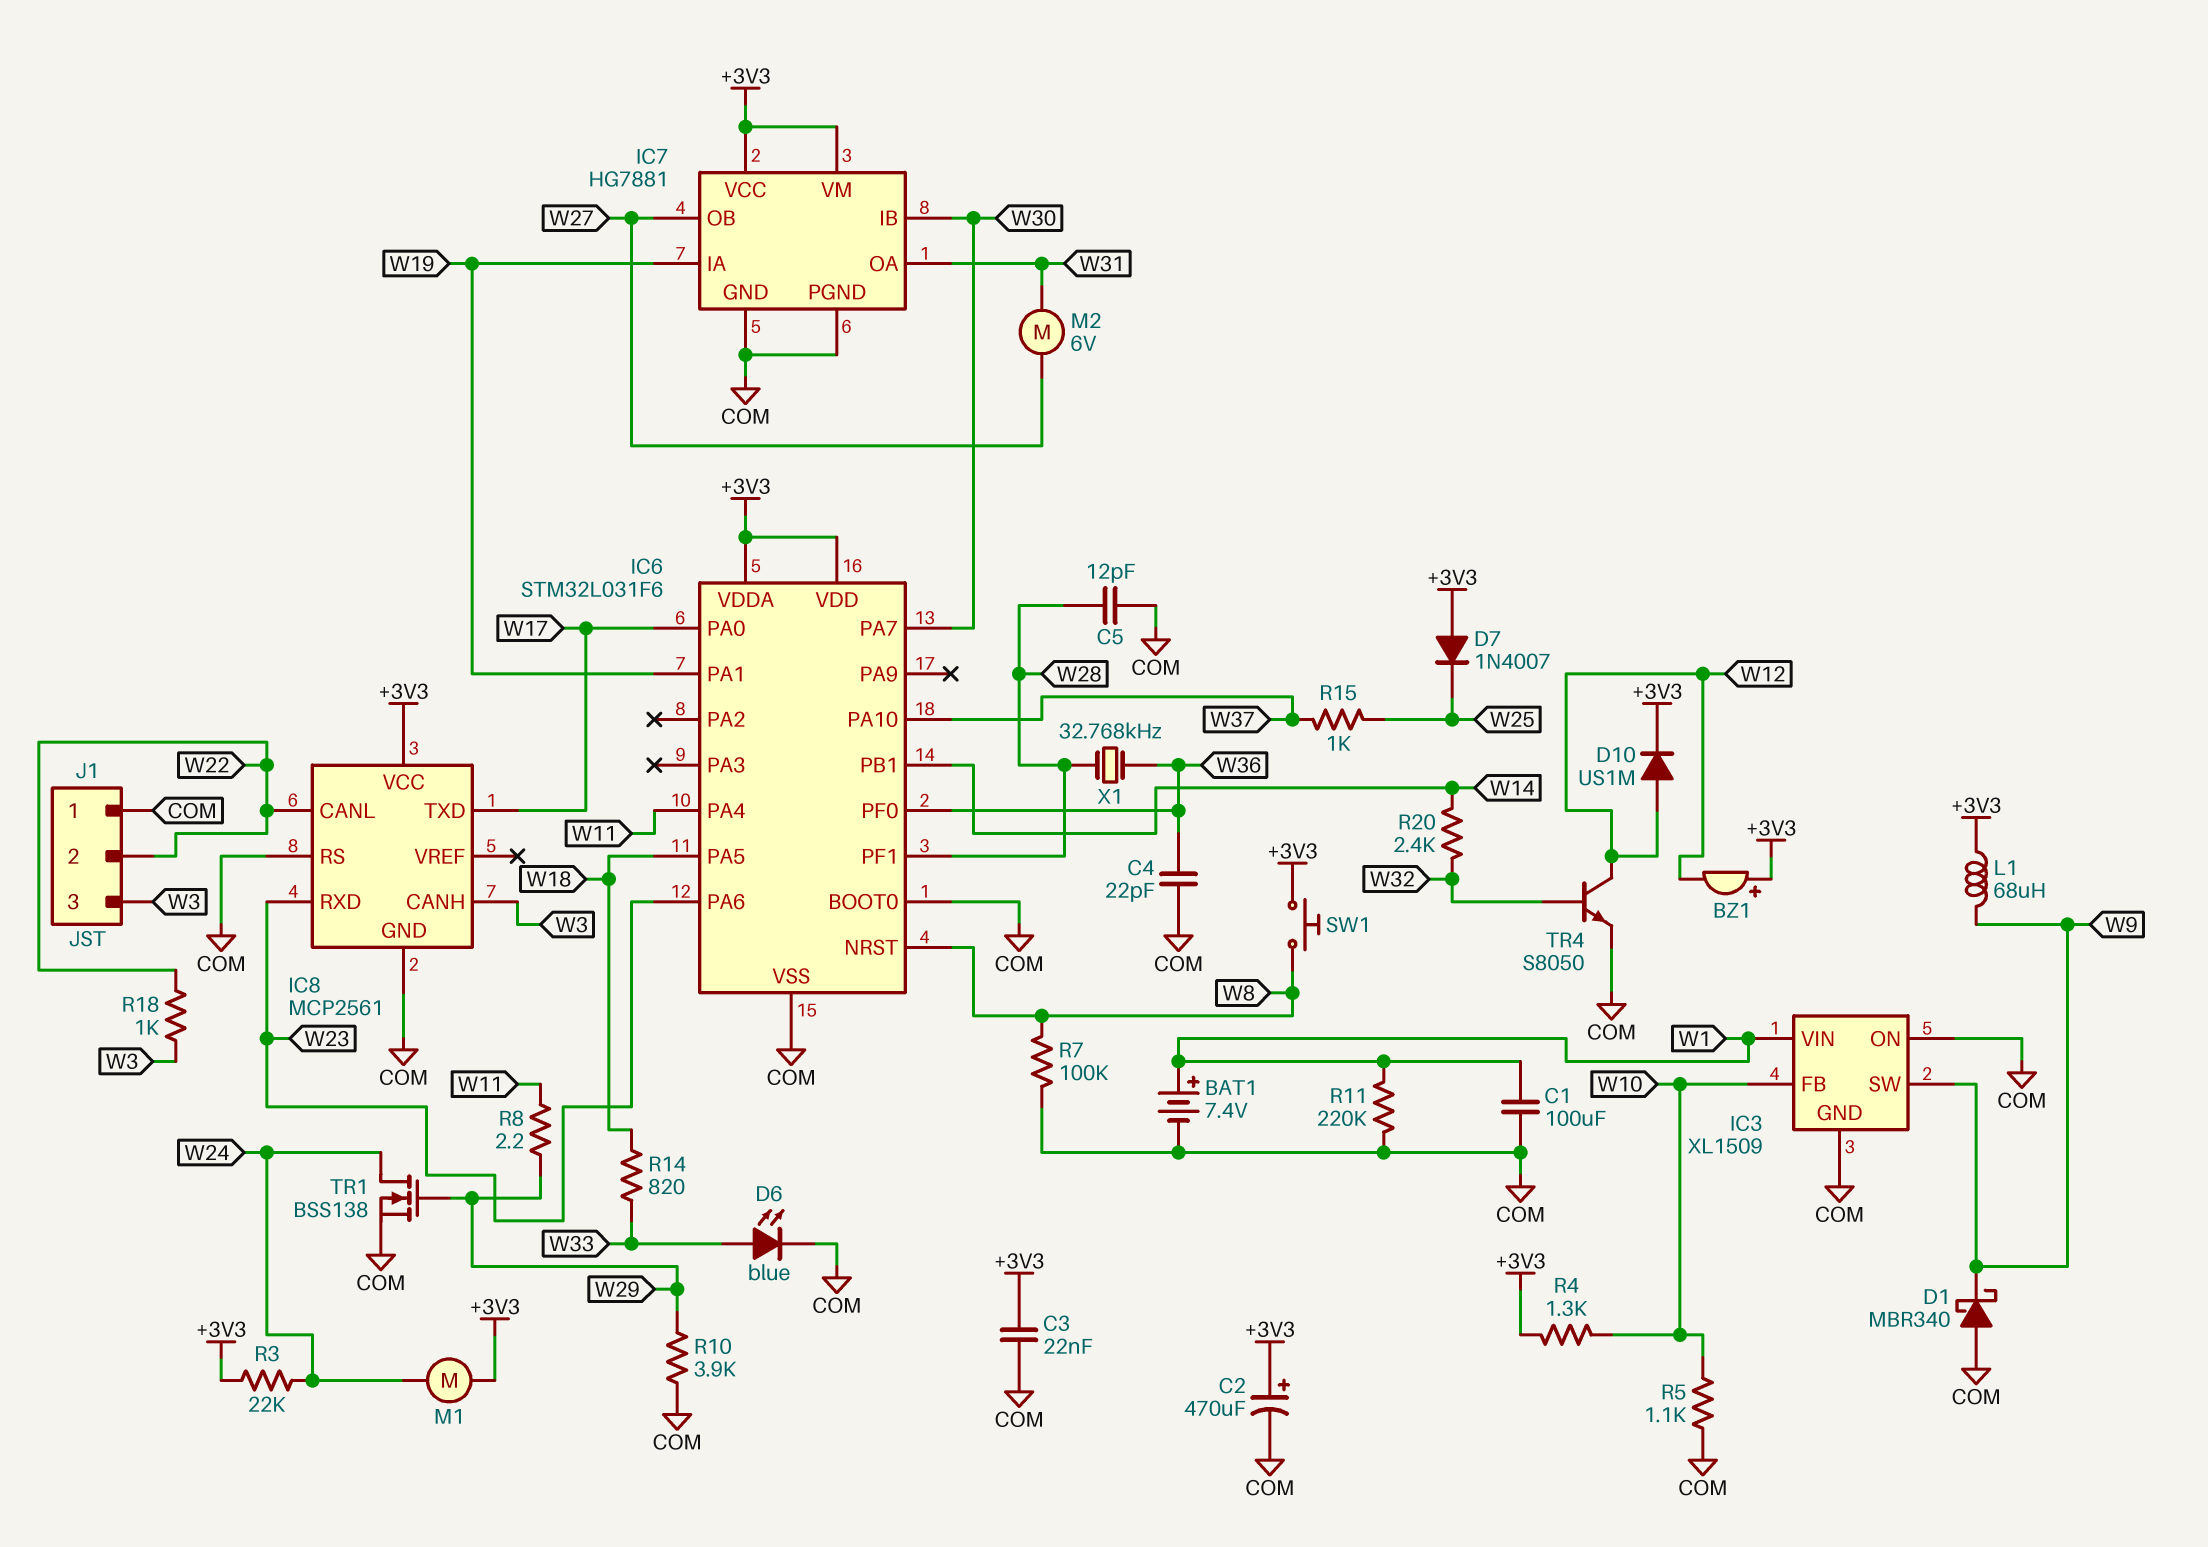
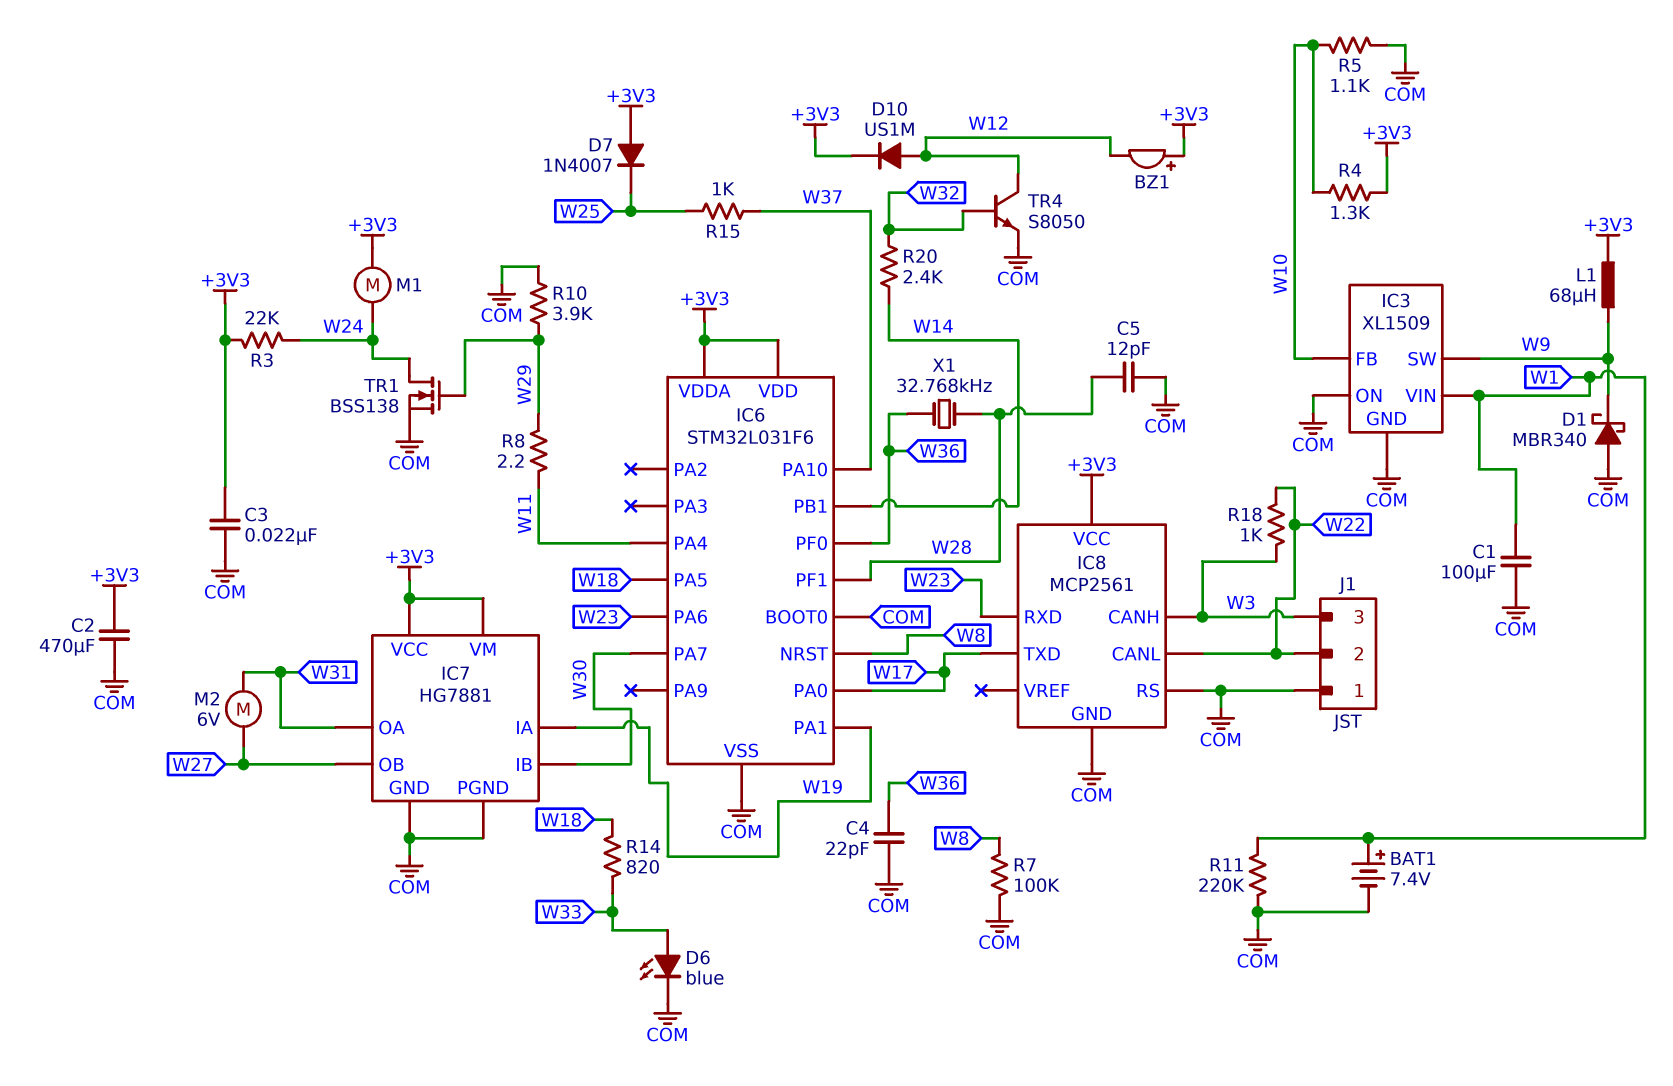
C2: 470uF (plus +3V3, minus COM) -> 470uF (+3V3, COM)
SW1: button (+3V3, W8) -> none

